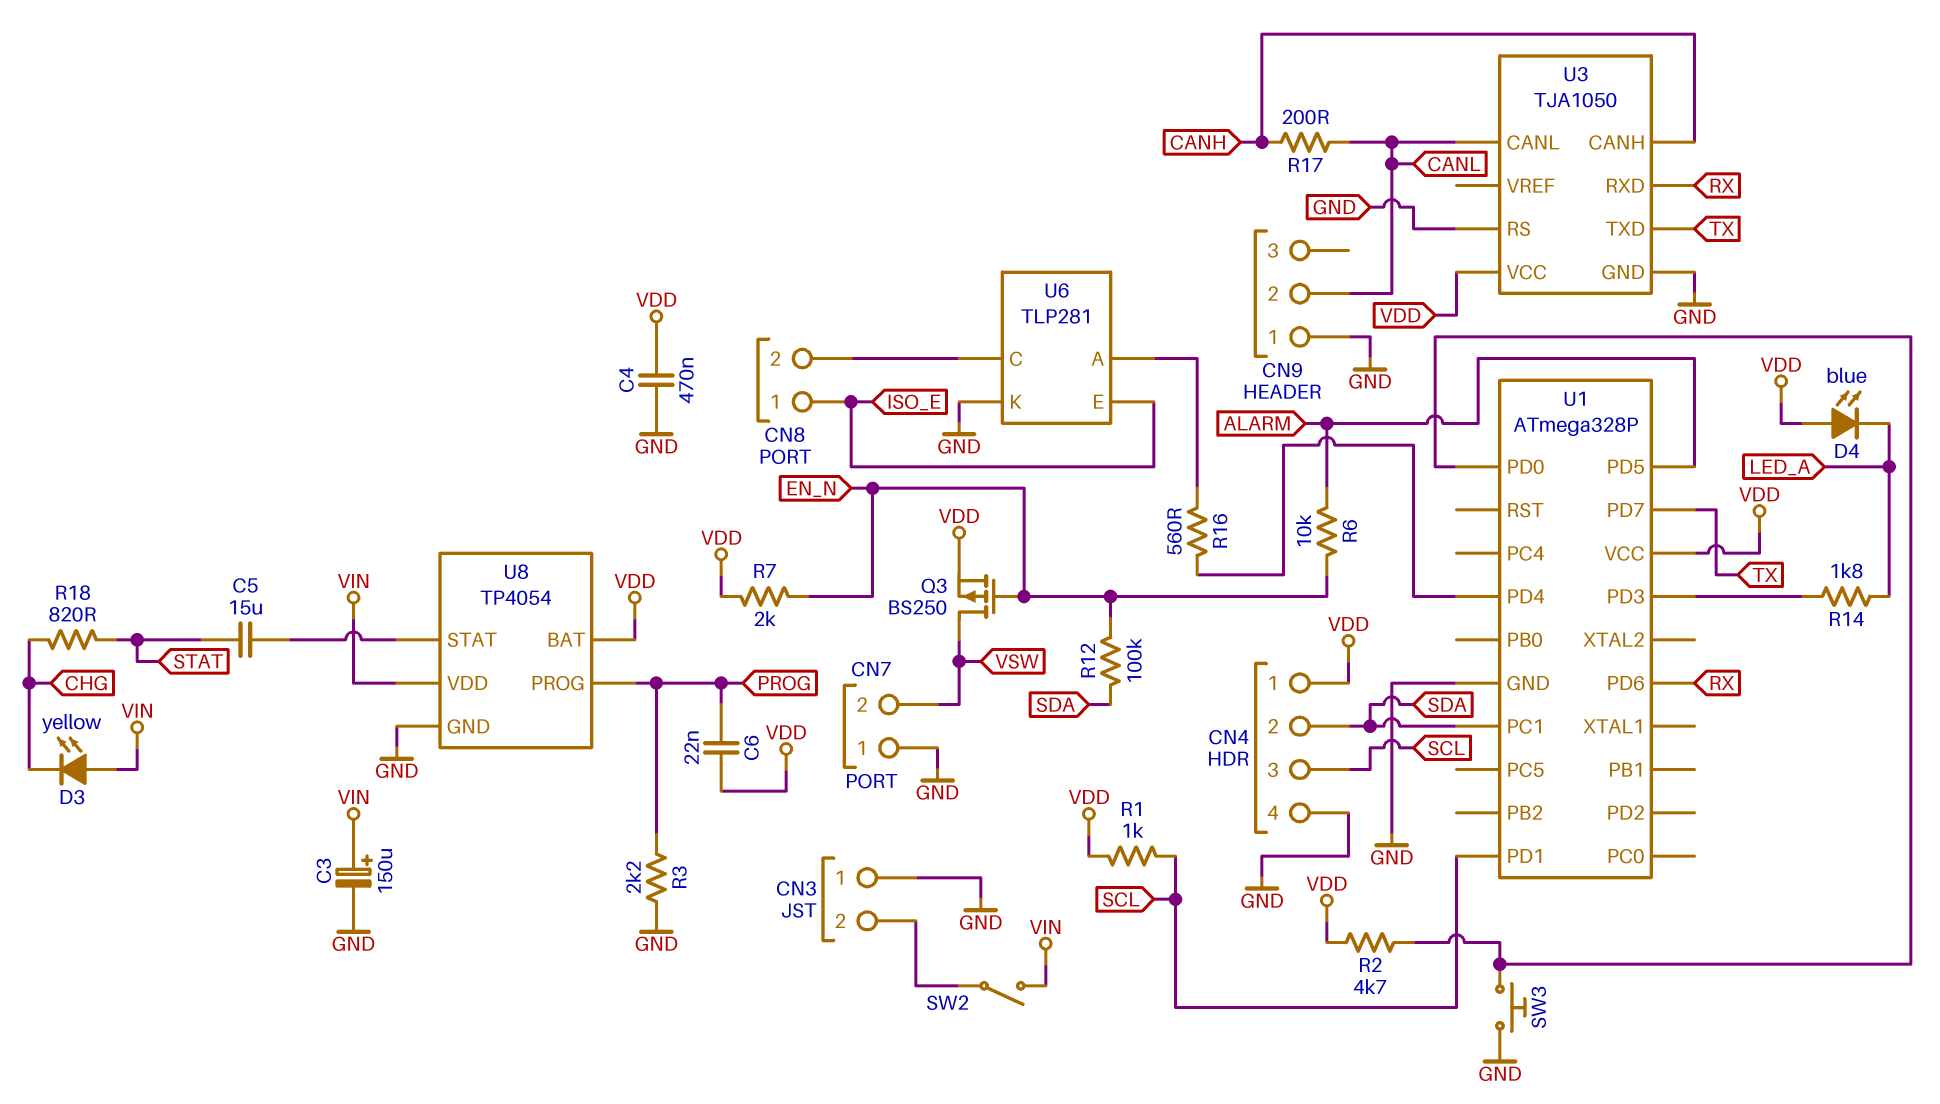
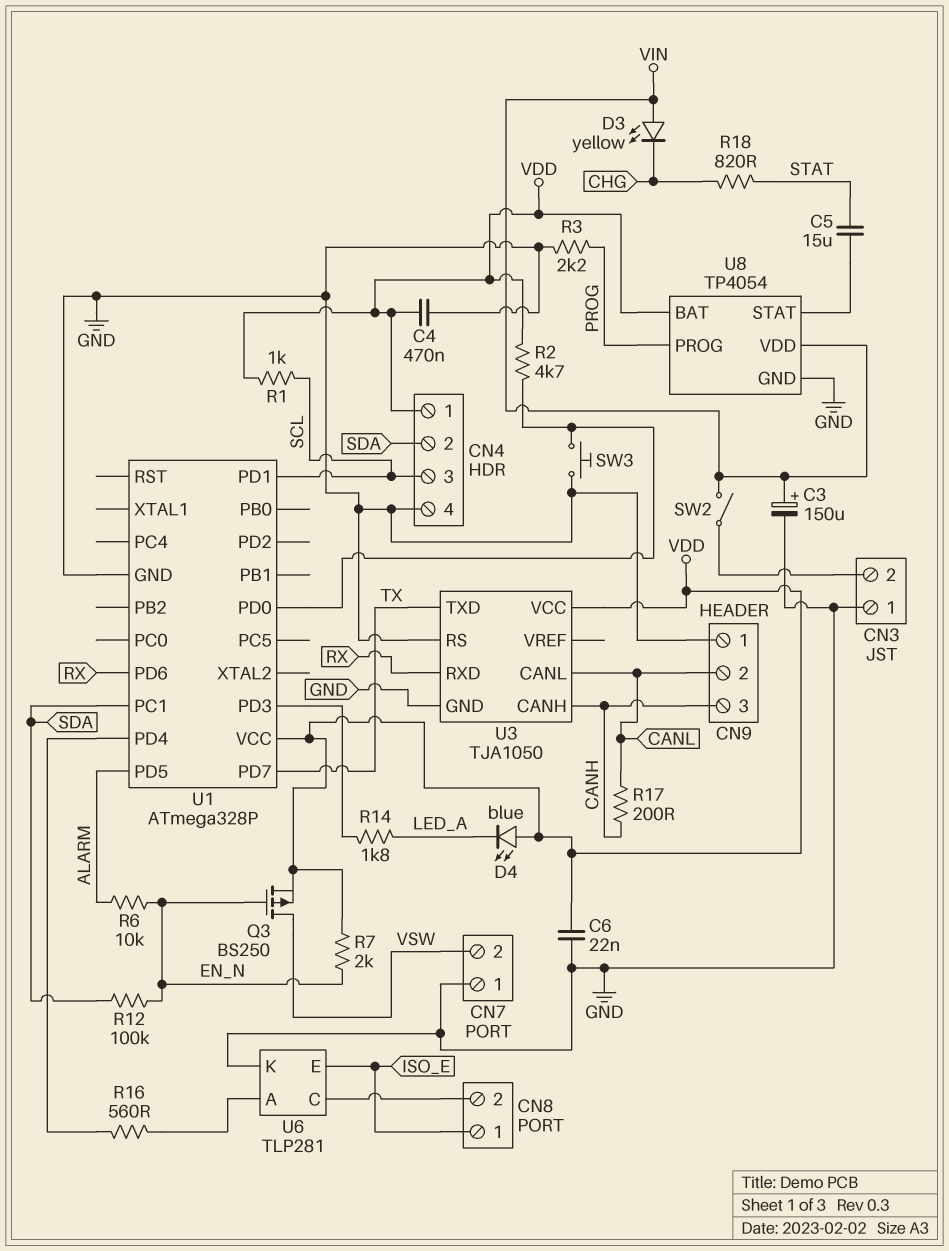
C6: 22nF (PROG, VDD) -> 22nF (GND, VDD)
CN9 pin 3: none -> CANH

